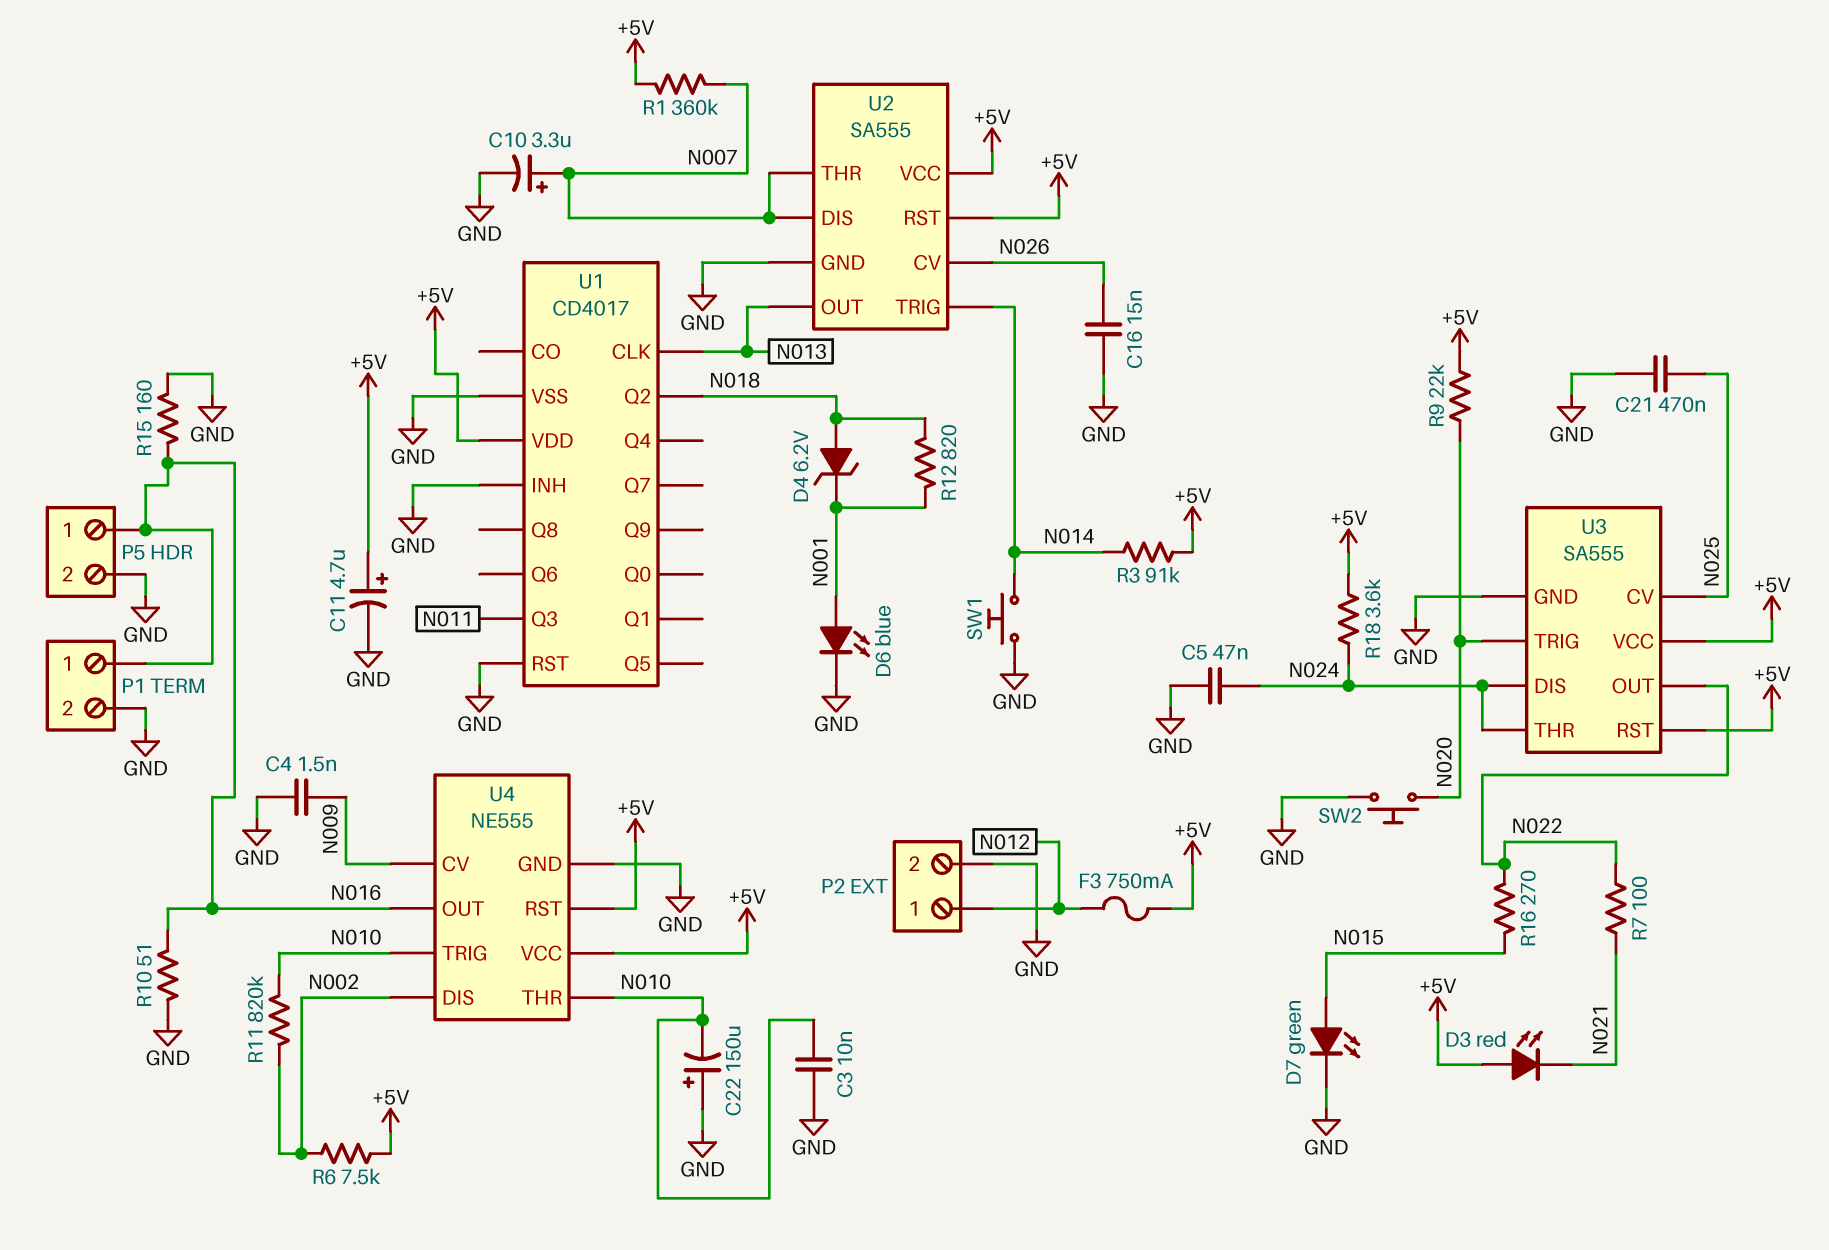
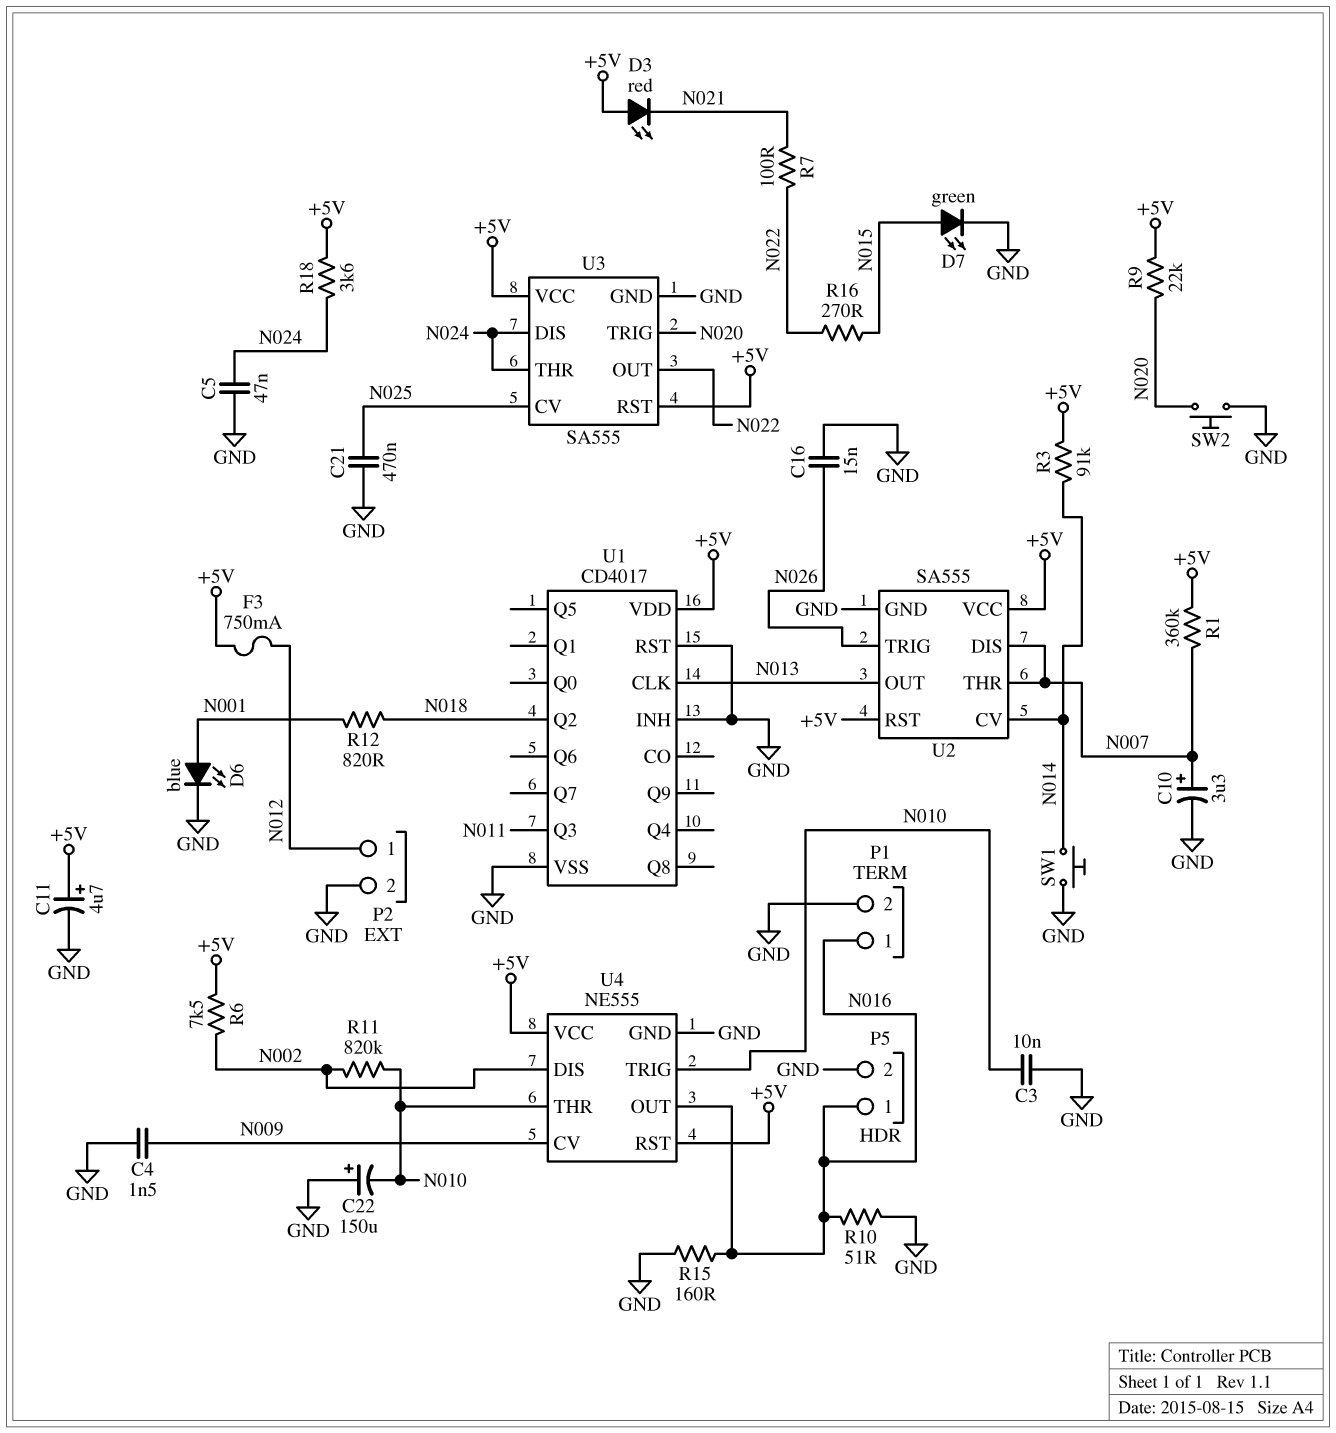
D4: zener 6.2V (A N018, K N001) -> none
U2 pin CV: N026 -> N014
U2 pin TRIG: N014 -> N026

